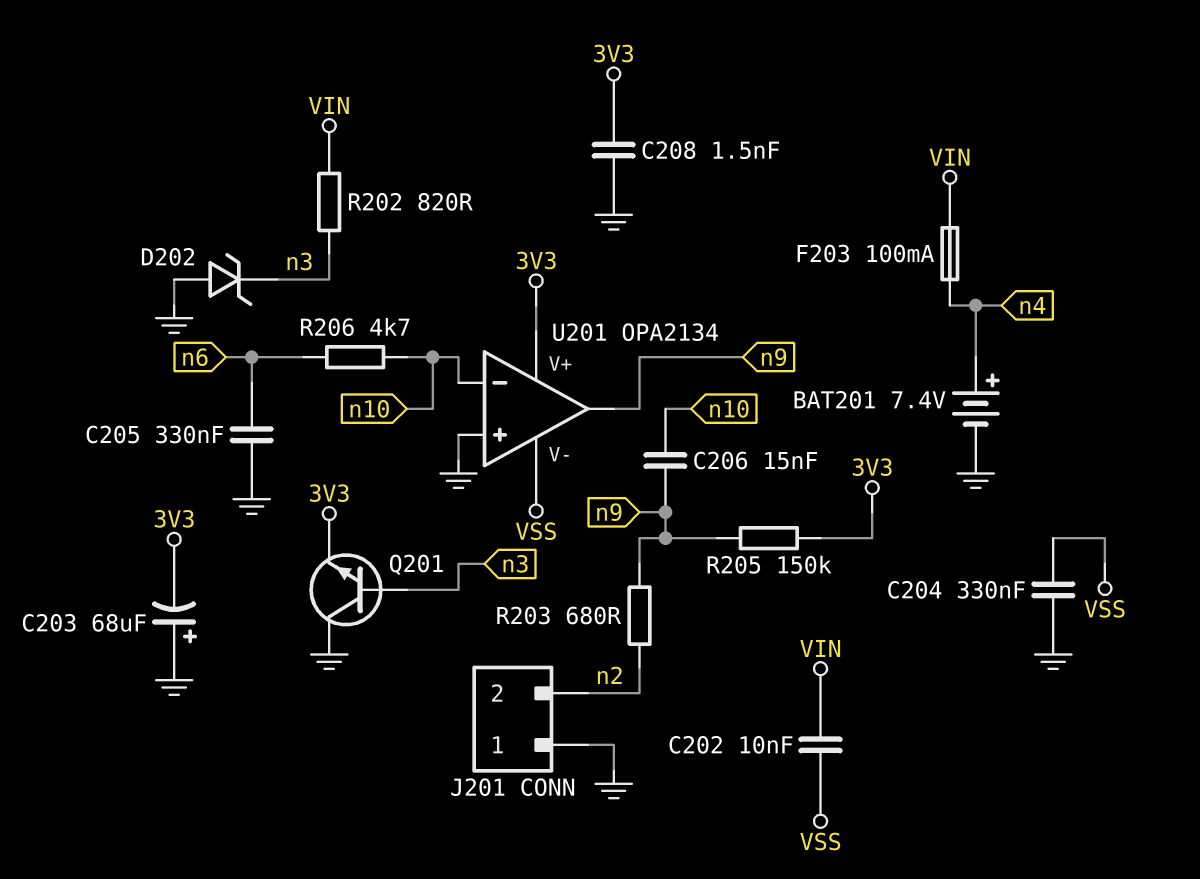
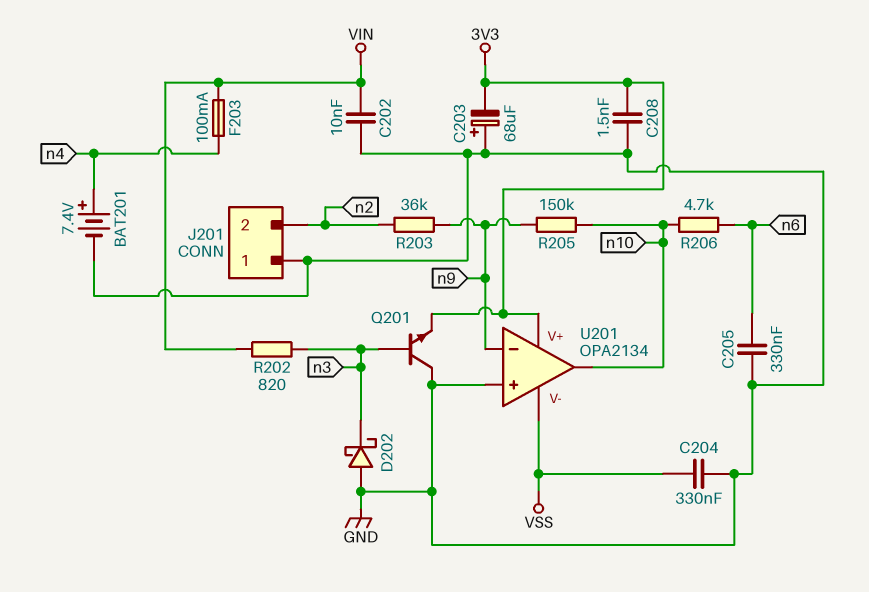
C202: 10nF (VIN, VSS) -> 10nF (GND, VIN)
C206: 15nF (n9, n10) -> none
D202: zener (A GND, K n3) -> schottky (A GND, K n3)
R203: 680 (n2, n9) -> 36k (n2, n9)
R205: 150k (3V3, n9) -> 150k (n9, n10)
U201 pin in-: n10 -> n9
U201 pin out: n9 -> n10

